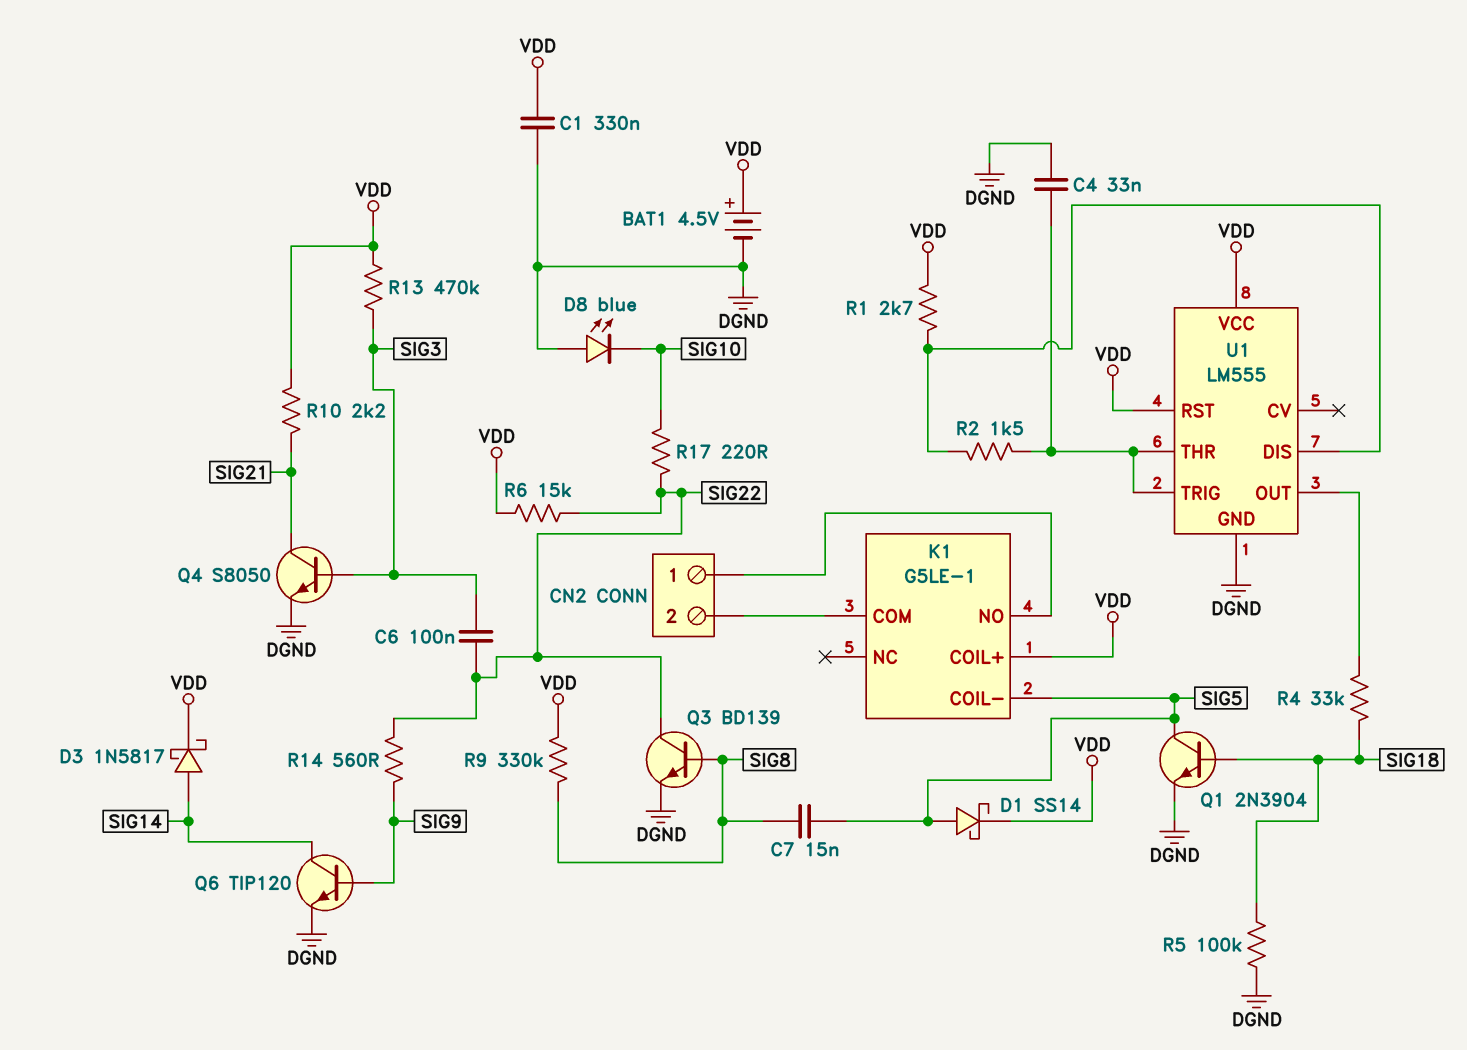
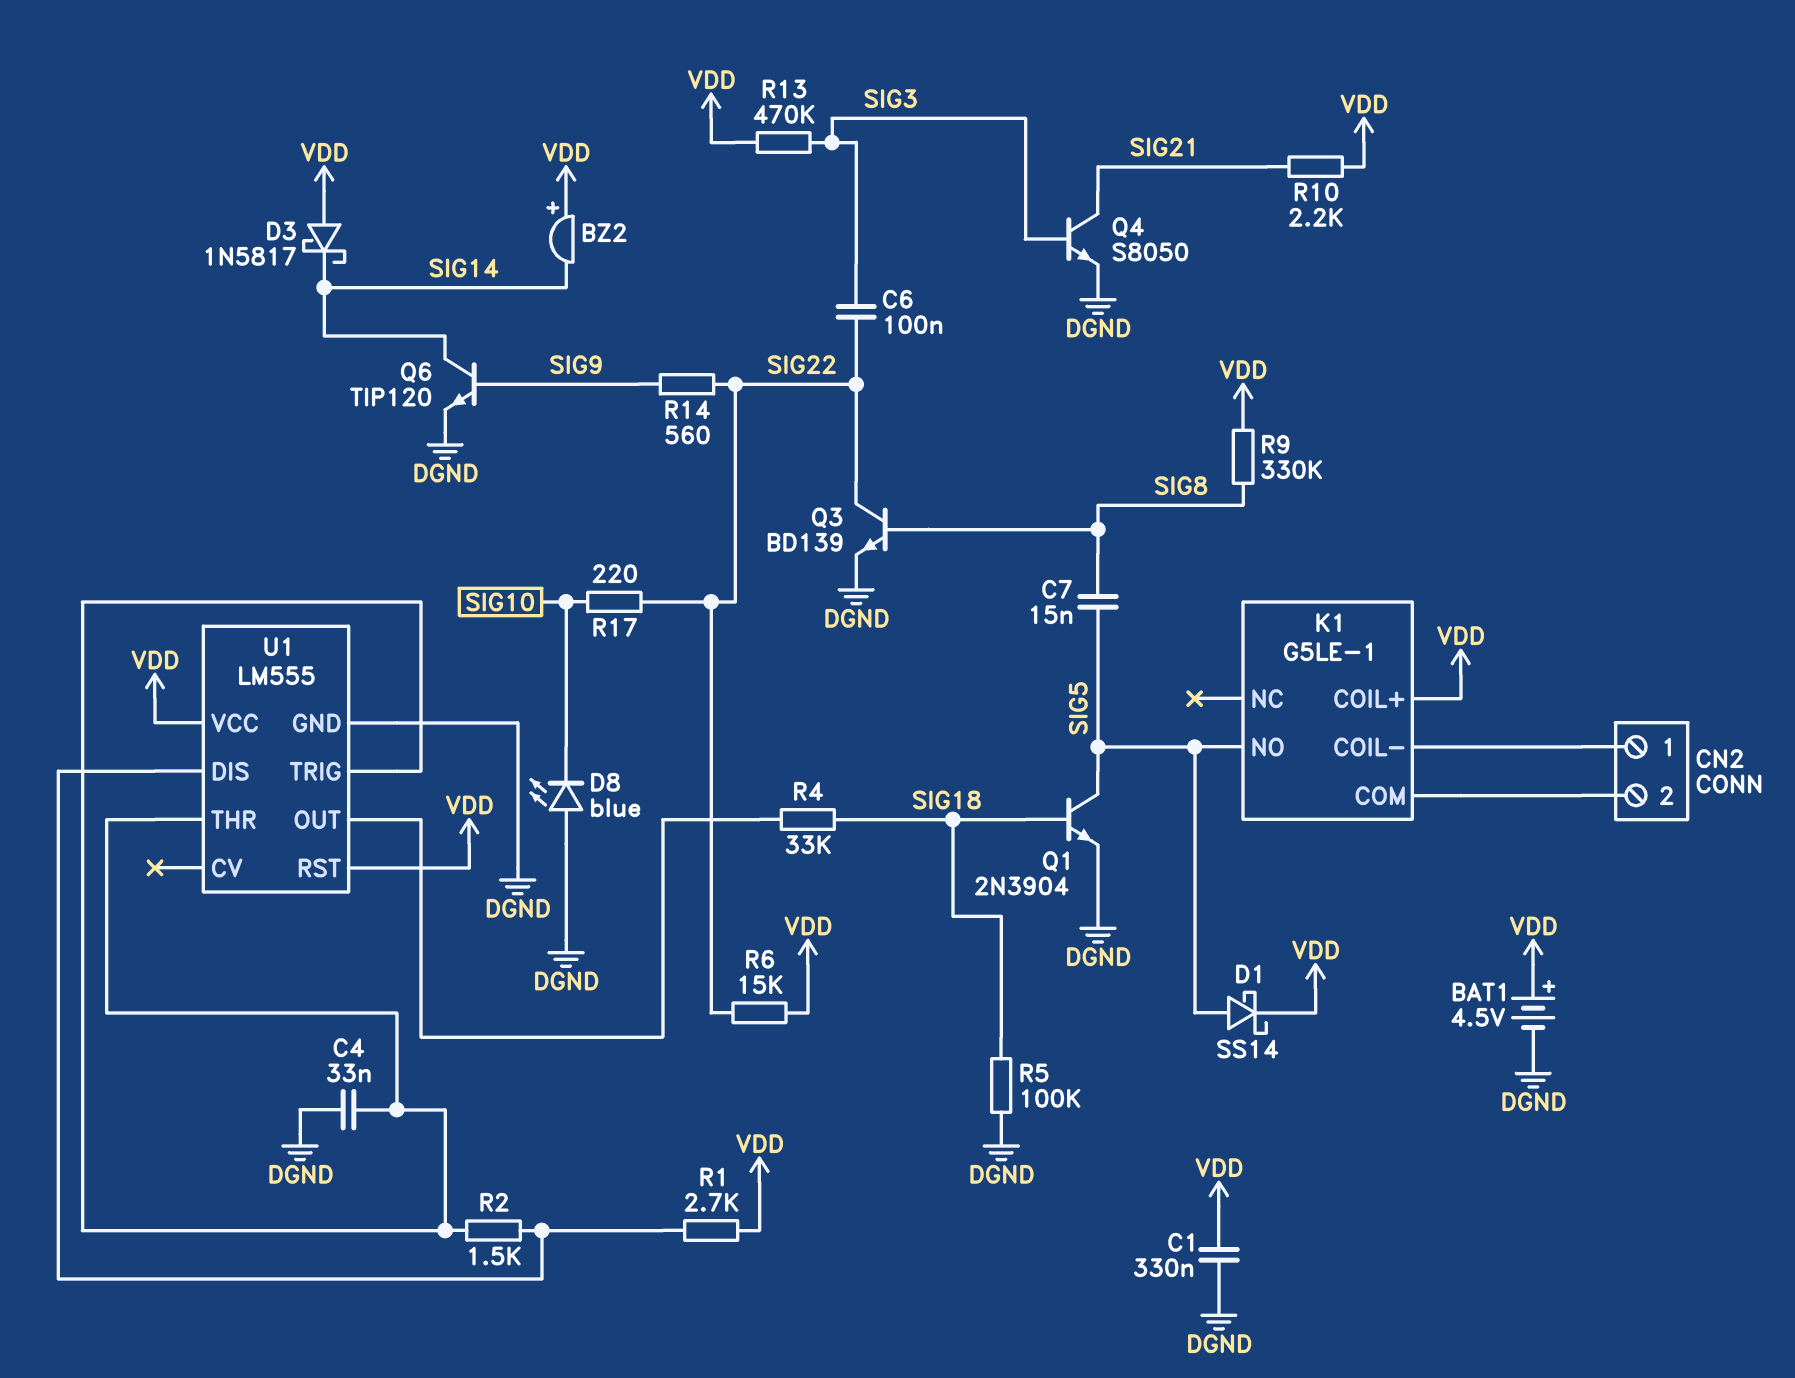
BZ2: none -> buzzer (plus VDD, minus SIG14)
D3: schottky 1N5817 (A SIG14, K VDD) -> schottky 1N5817 (A VDD, K SIG14)
K1 pin COIL-: SIG5 -> CN2/1
K1 pin NO: CN2/1 -> SIG5

